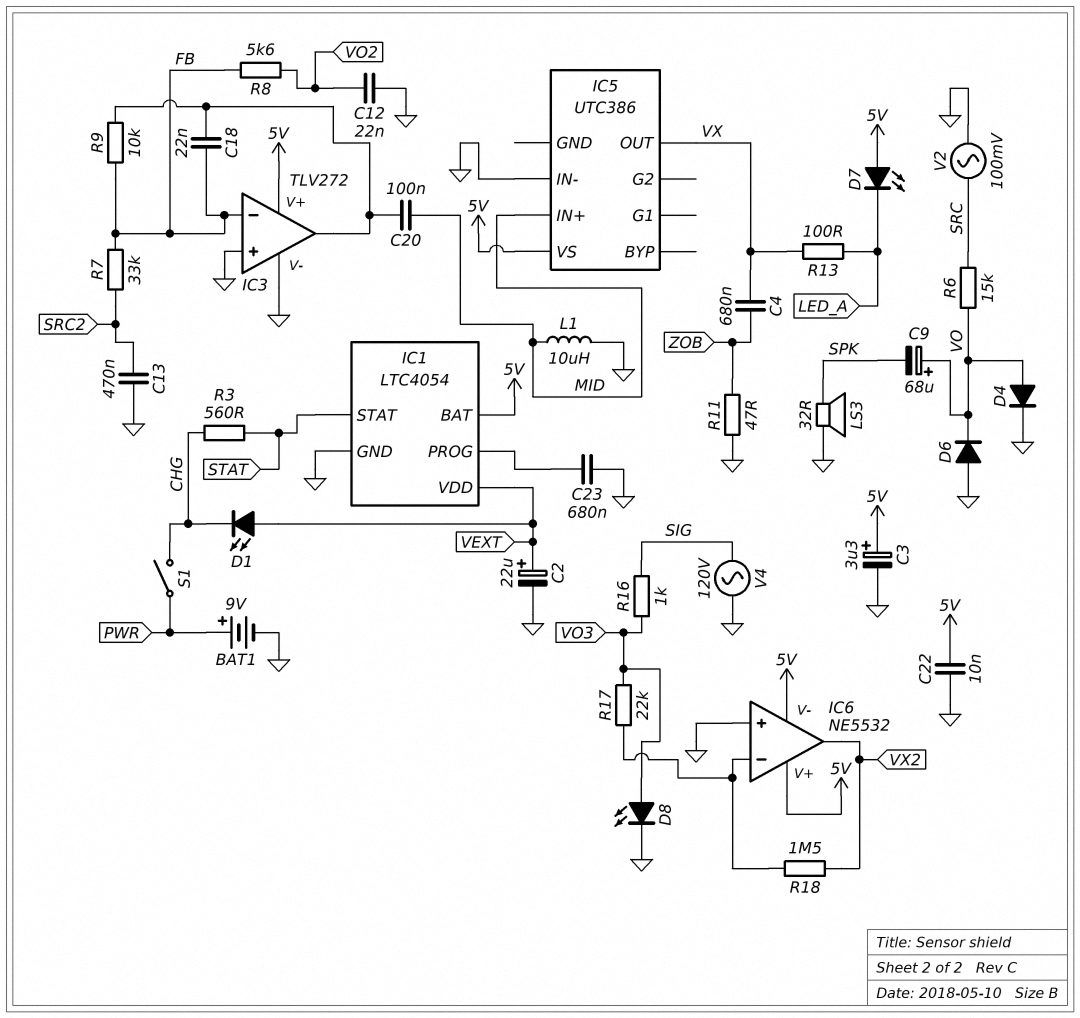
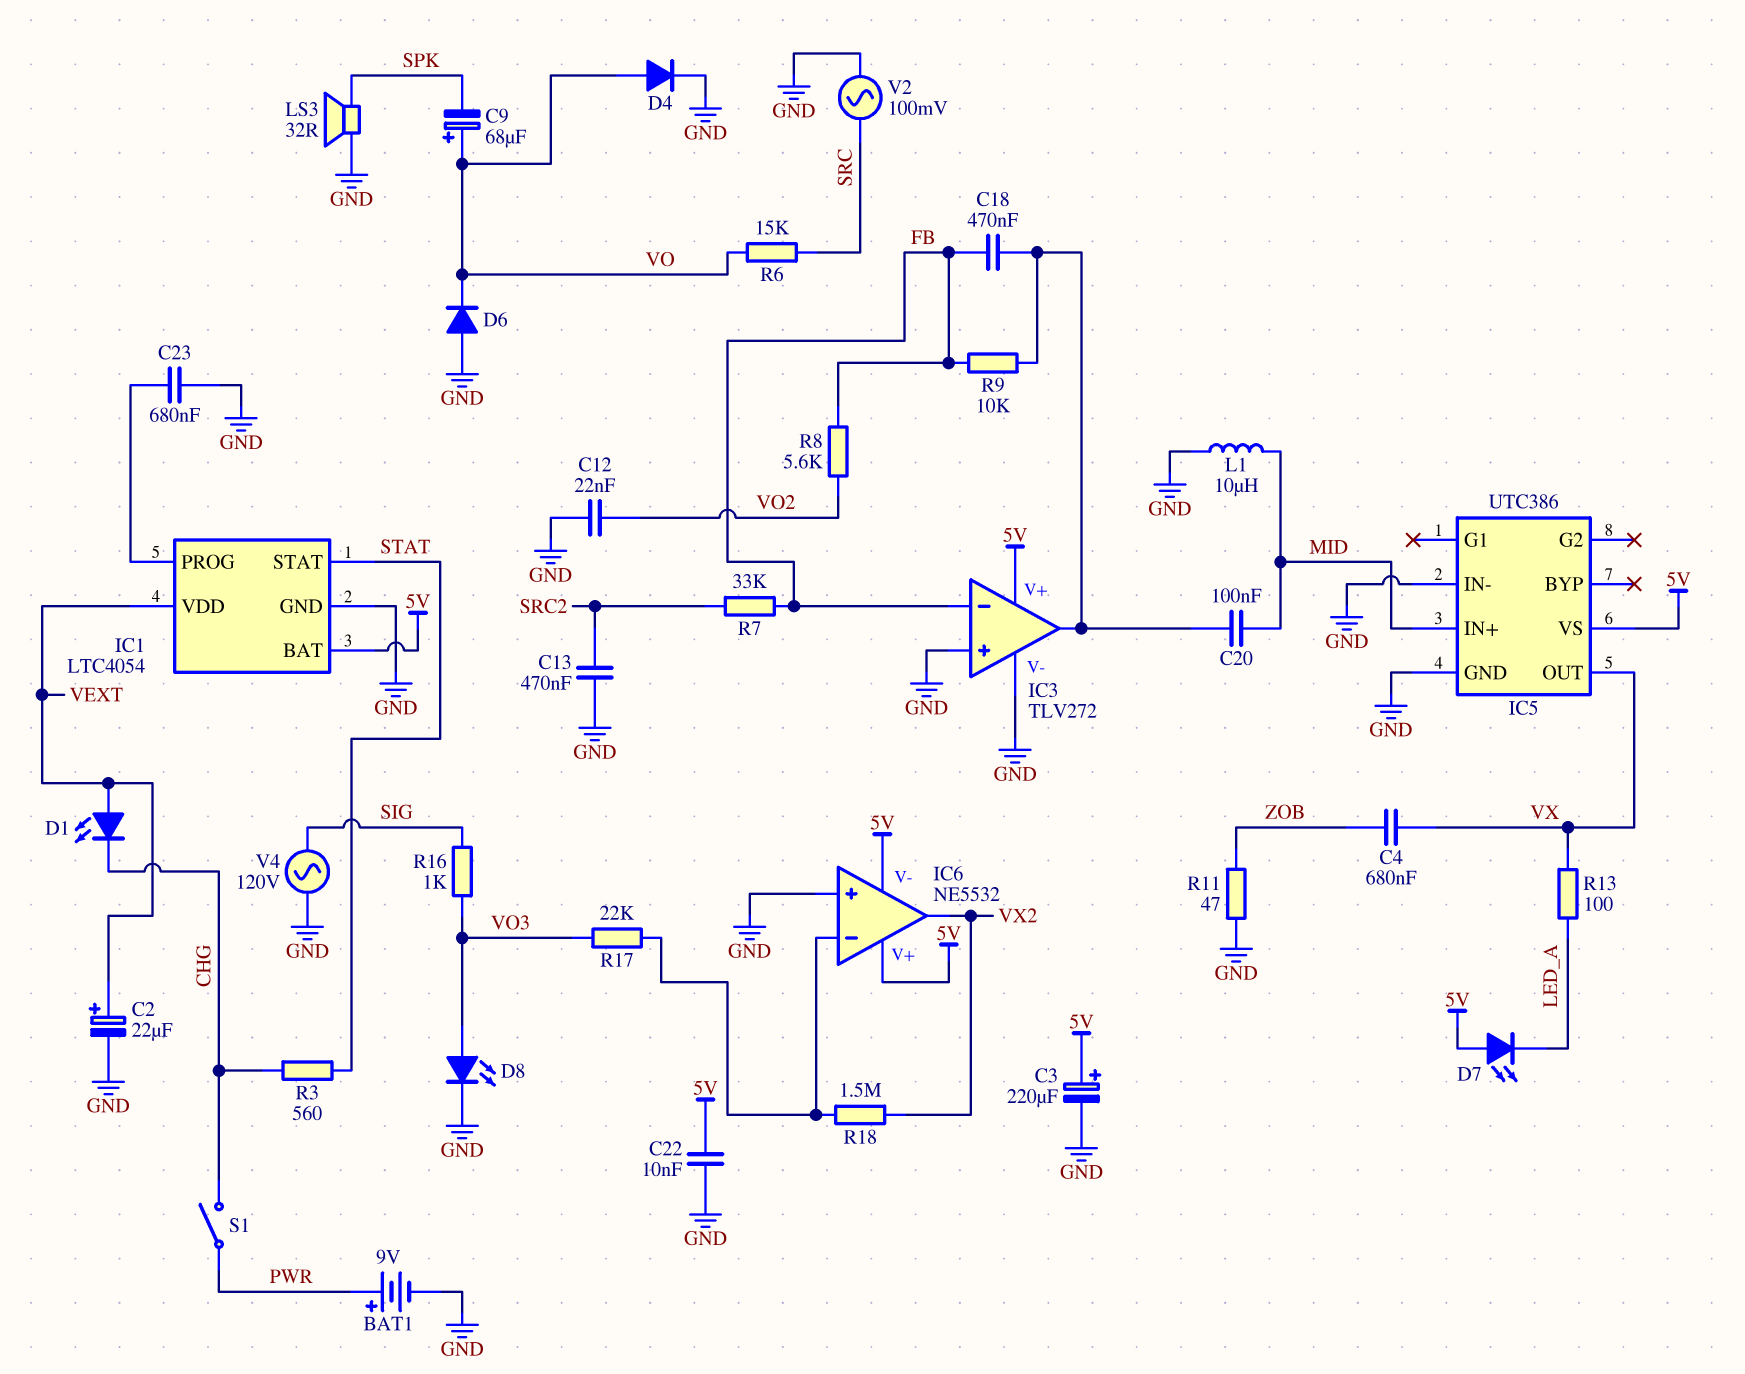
C3: 3.3uF (plus 5V, minus GND) -> 220uF (plus 5V, minus GND)
C18: 22nF (FB, IC3/out) -> 470nF (FB, IC3/out)
IC5 pin GND: none -> GND

